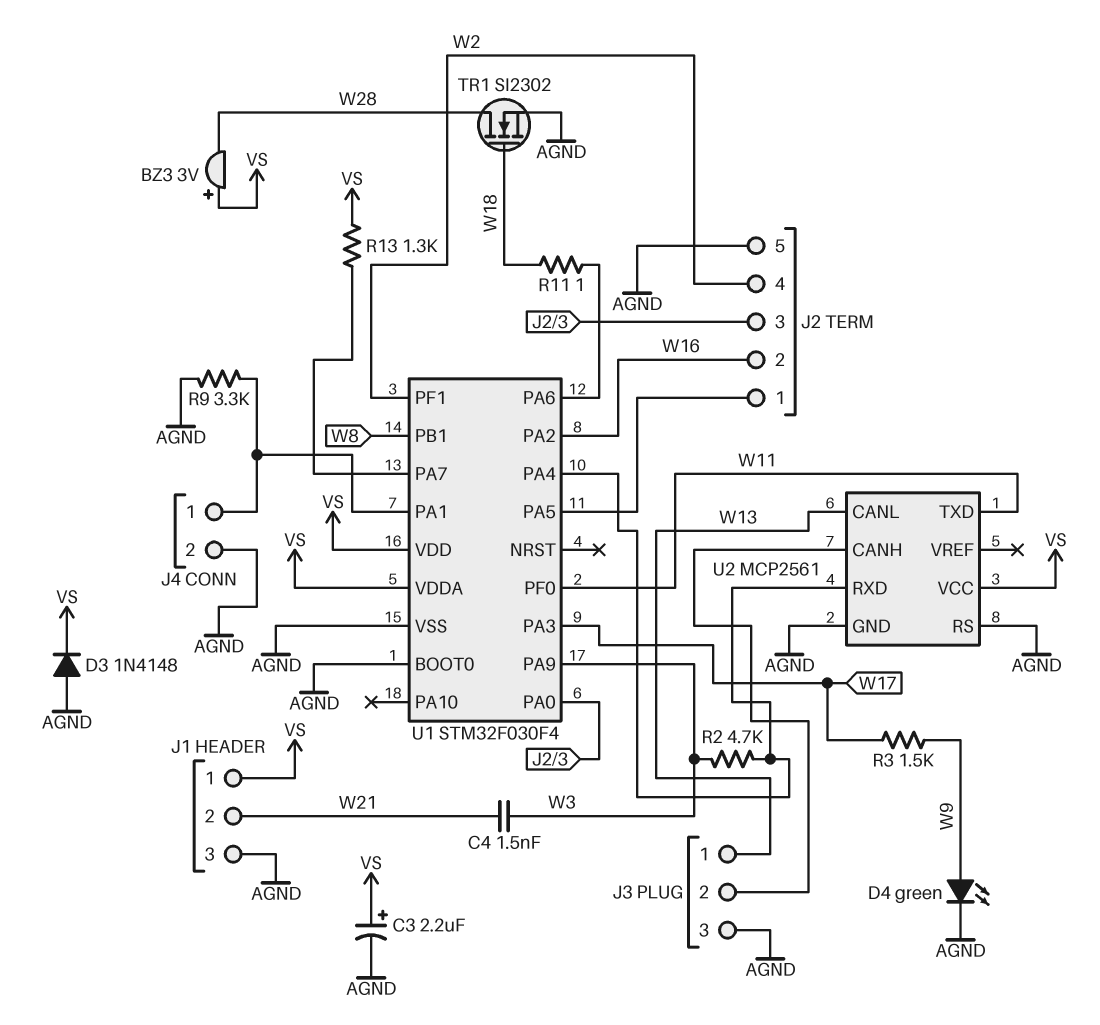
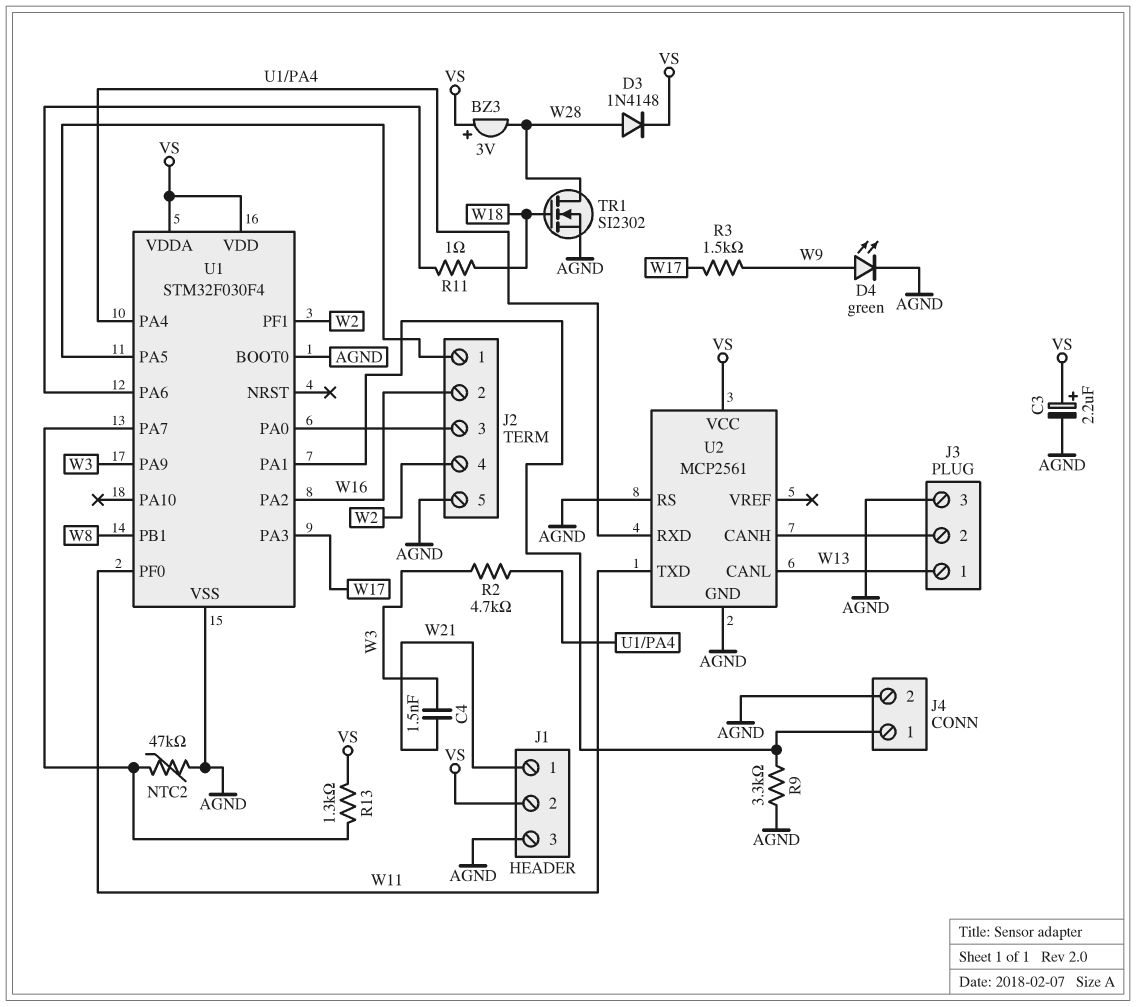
D3: diode 1N4148 (A AGND, K VS) -> diode 1N4148 (A W28, K VS)
J1 pin 1: VS -> W21
J1 pin 2: W21 -> VS
NTC2: none -> 47k (AGND, U1/PA7)

